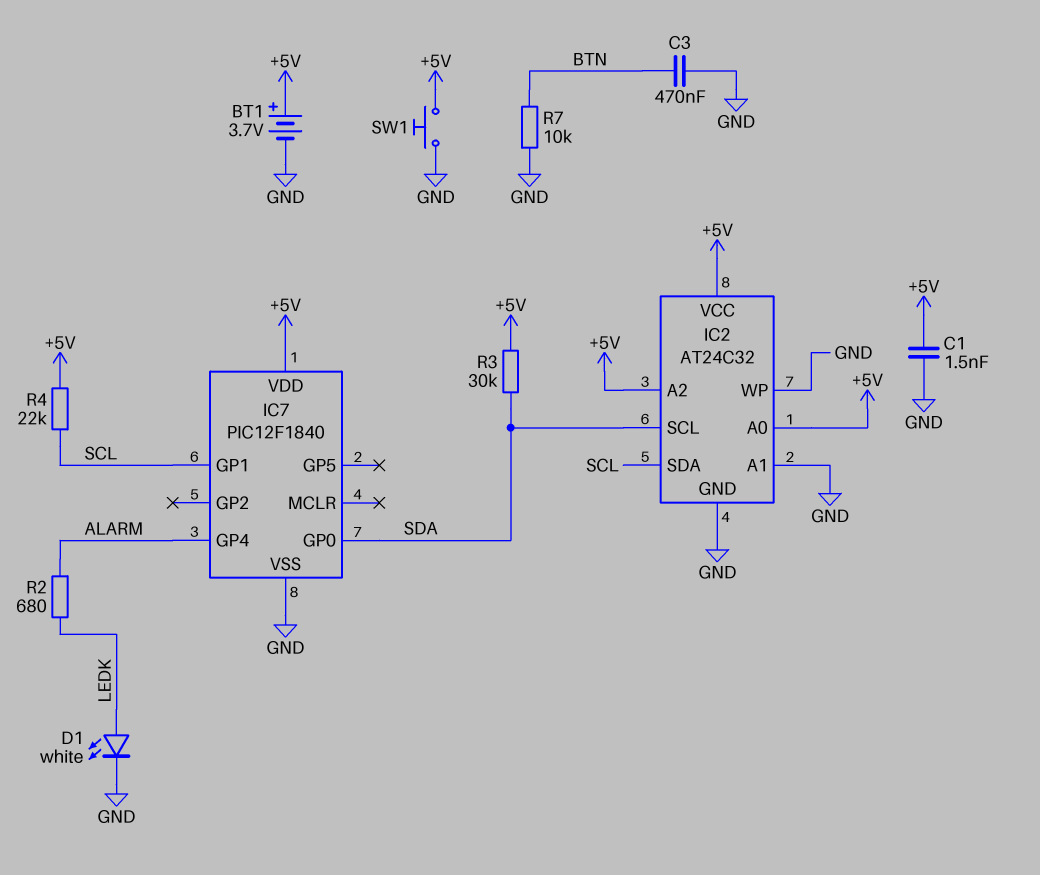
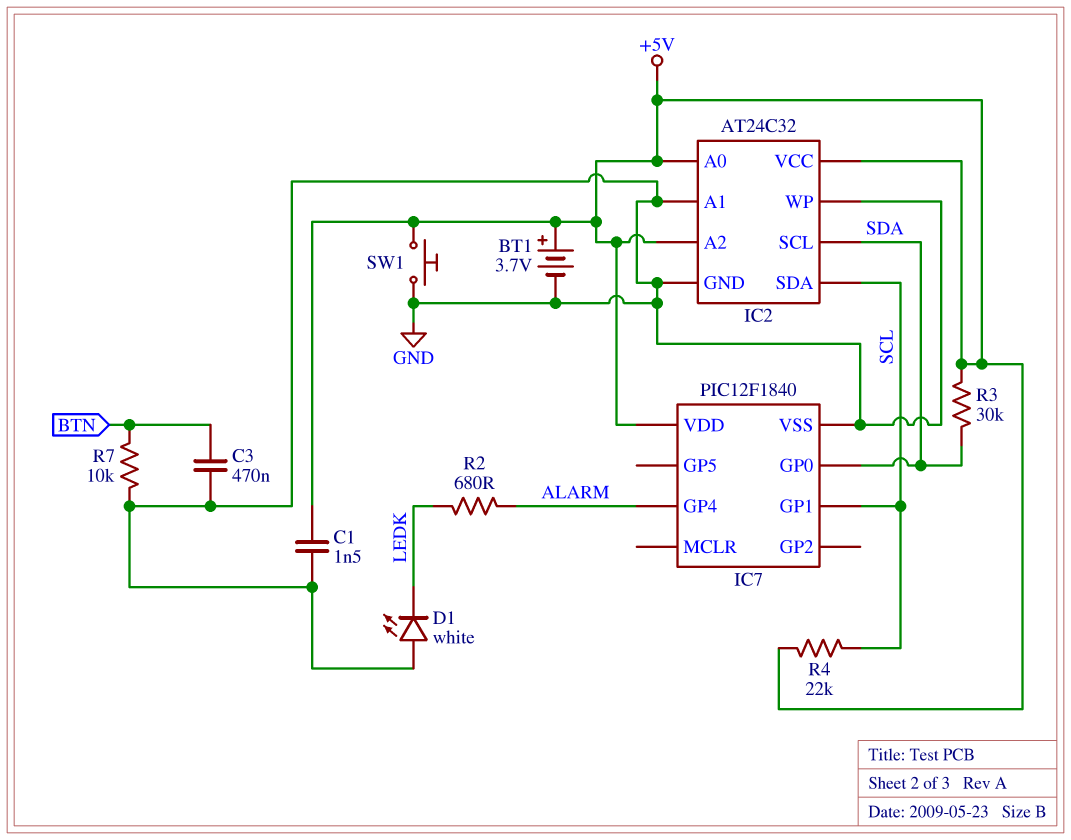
D1: LED white (A LEDK, K GND) -> LED white (A GND, K LEDK)

